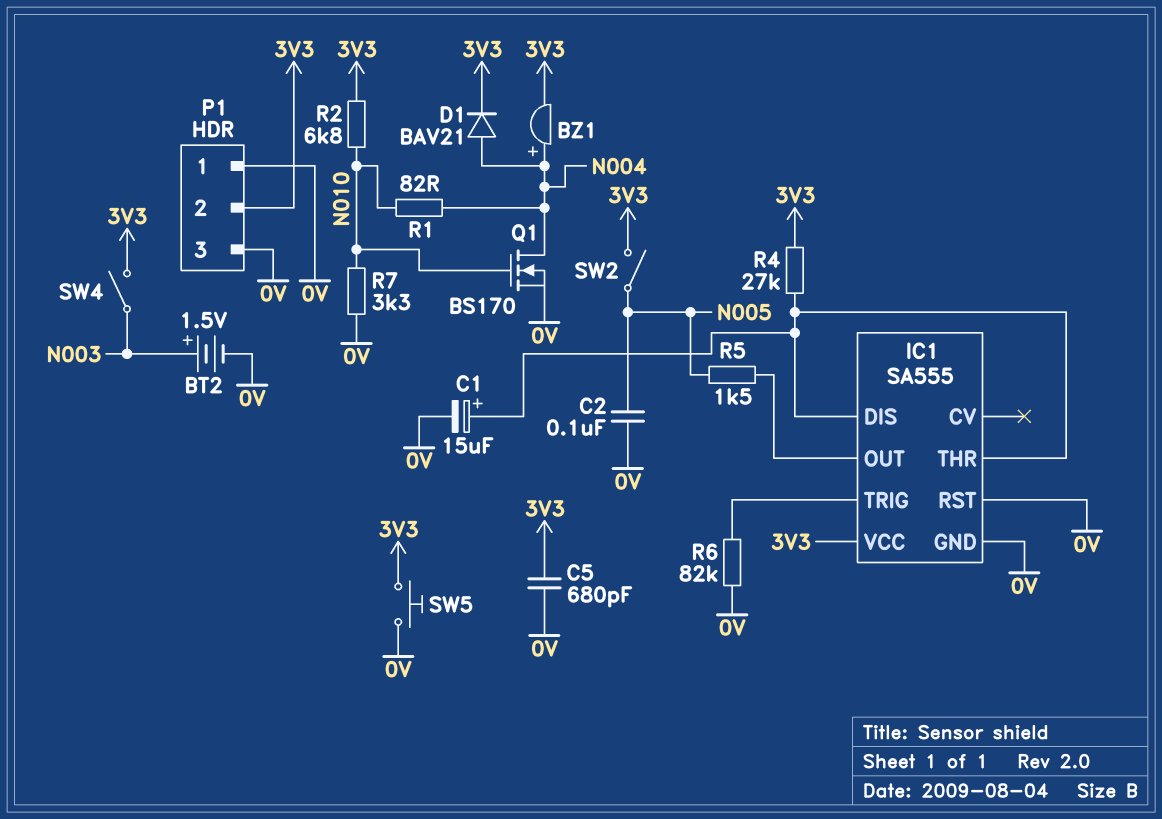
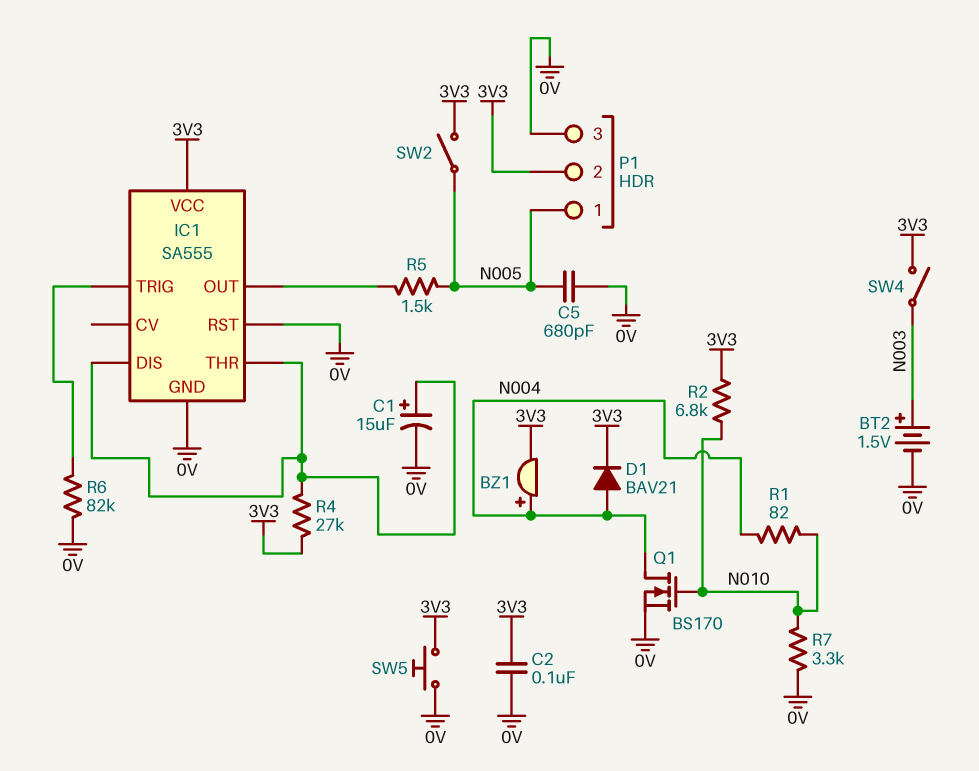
C2: 100nF (0V, N005) -> 100nF (0V, 3V3)
C5: 680pF (0V, 3V3) -> 680pF (0V, N005)
P1 pin 1: 0V -> N005

